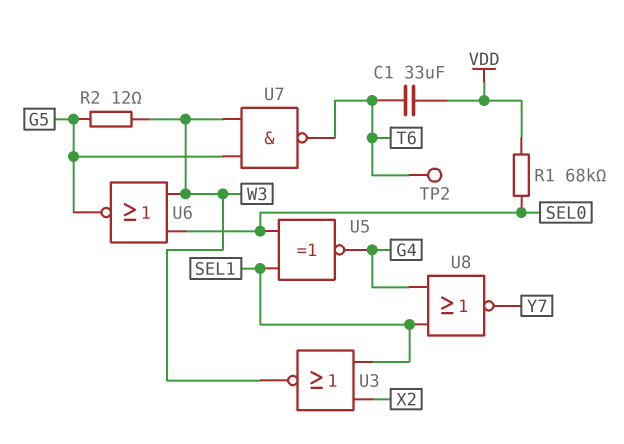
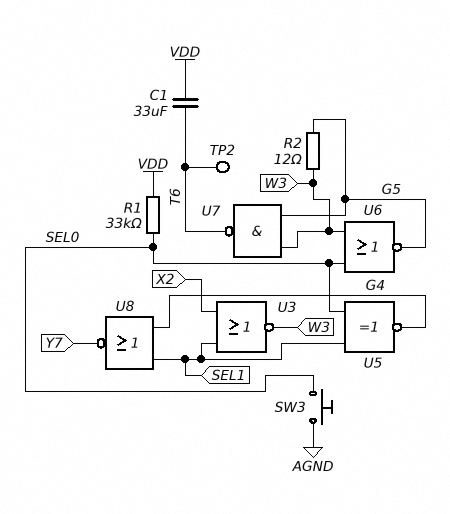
R1: 68k (SEL0, VDD) -> 33k (SEL0, VDD)
SW3: none -> button (AGND, SEL0)

